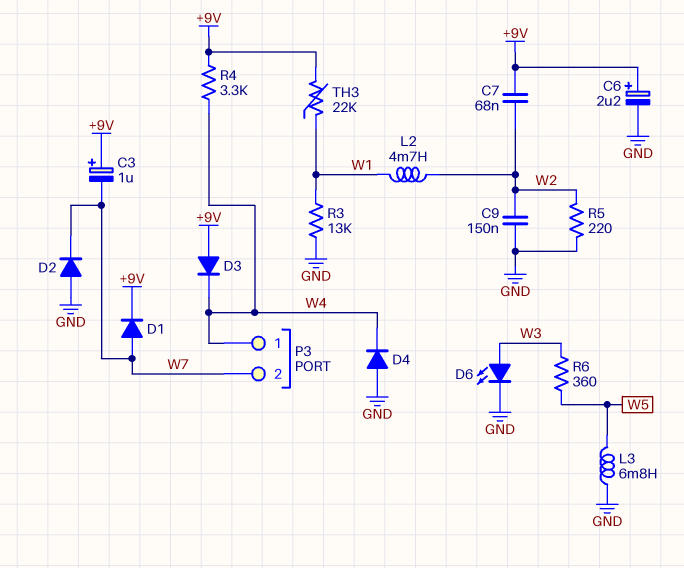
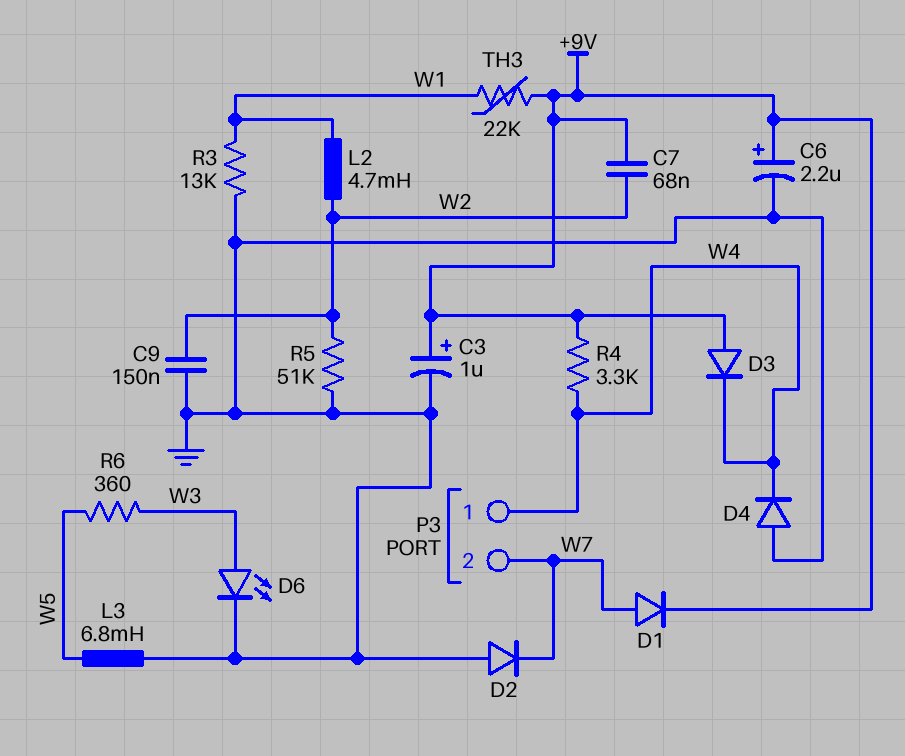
C3: 1uF (plus +9V, minus W7) -> 1uF (plus +9V, minus GND)
R5: 220 (GND, W2) -> 51k (GND, W2)

